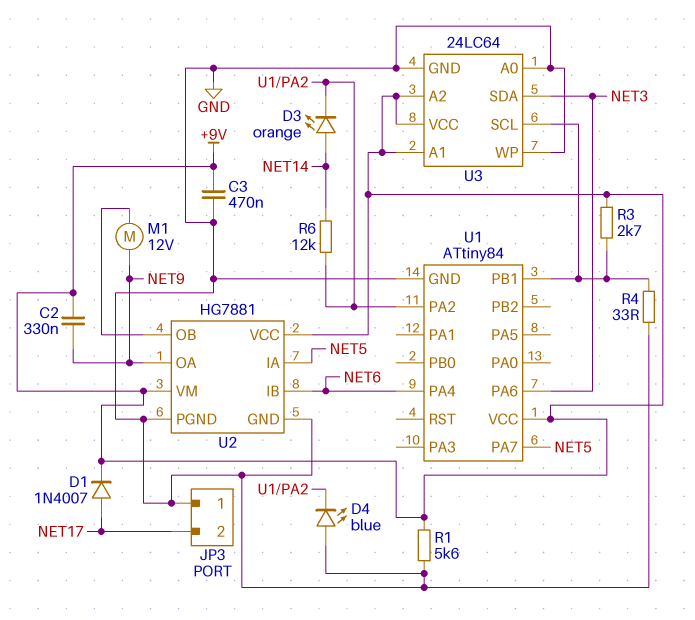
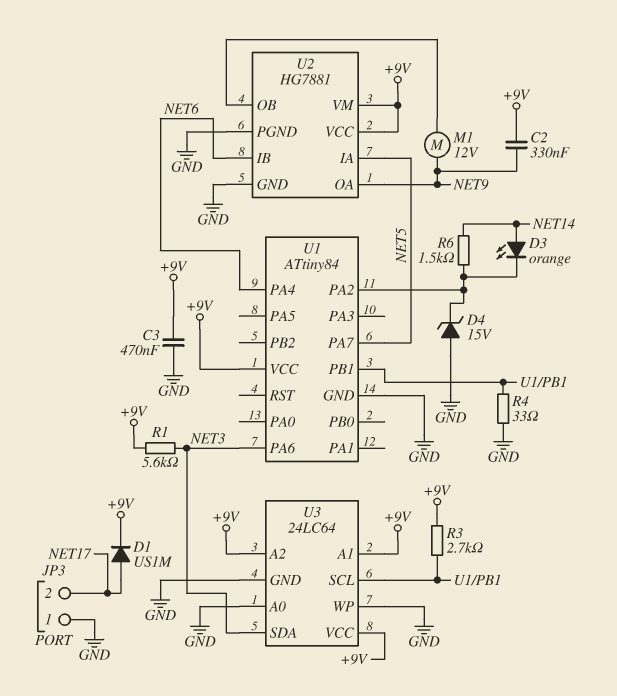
D1: diode 1N4007 (A NET17, K +9V) -> diode US1M (A NET17, K +9V)
D4: LED blue (A GND, K U1/PA2) -> zener 15V (A GND, K U1/PA2)
R1: 5.6k (+9V, GND) -> 5.6k (+9V, NET3)
R6: 12k (NET14, U1/PA2) -> 1.5k (NET14, U1/PA2)

